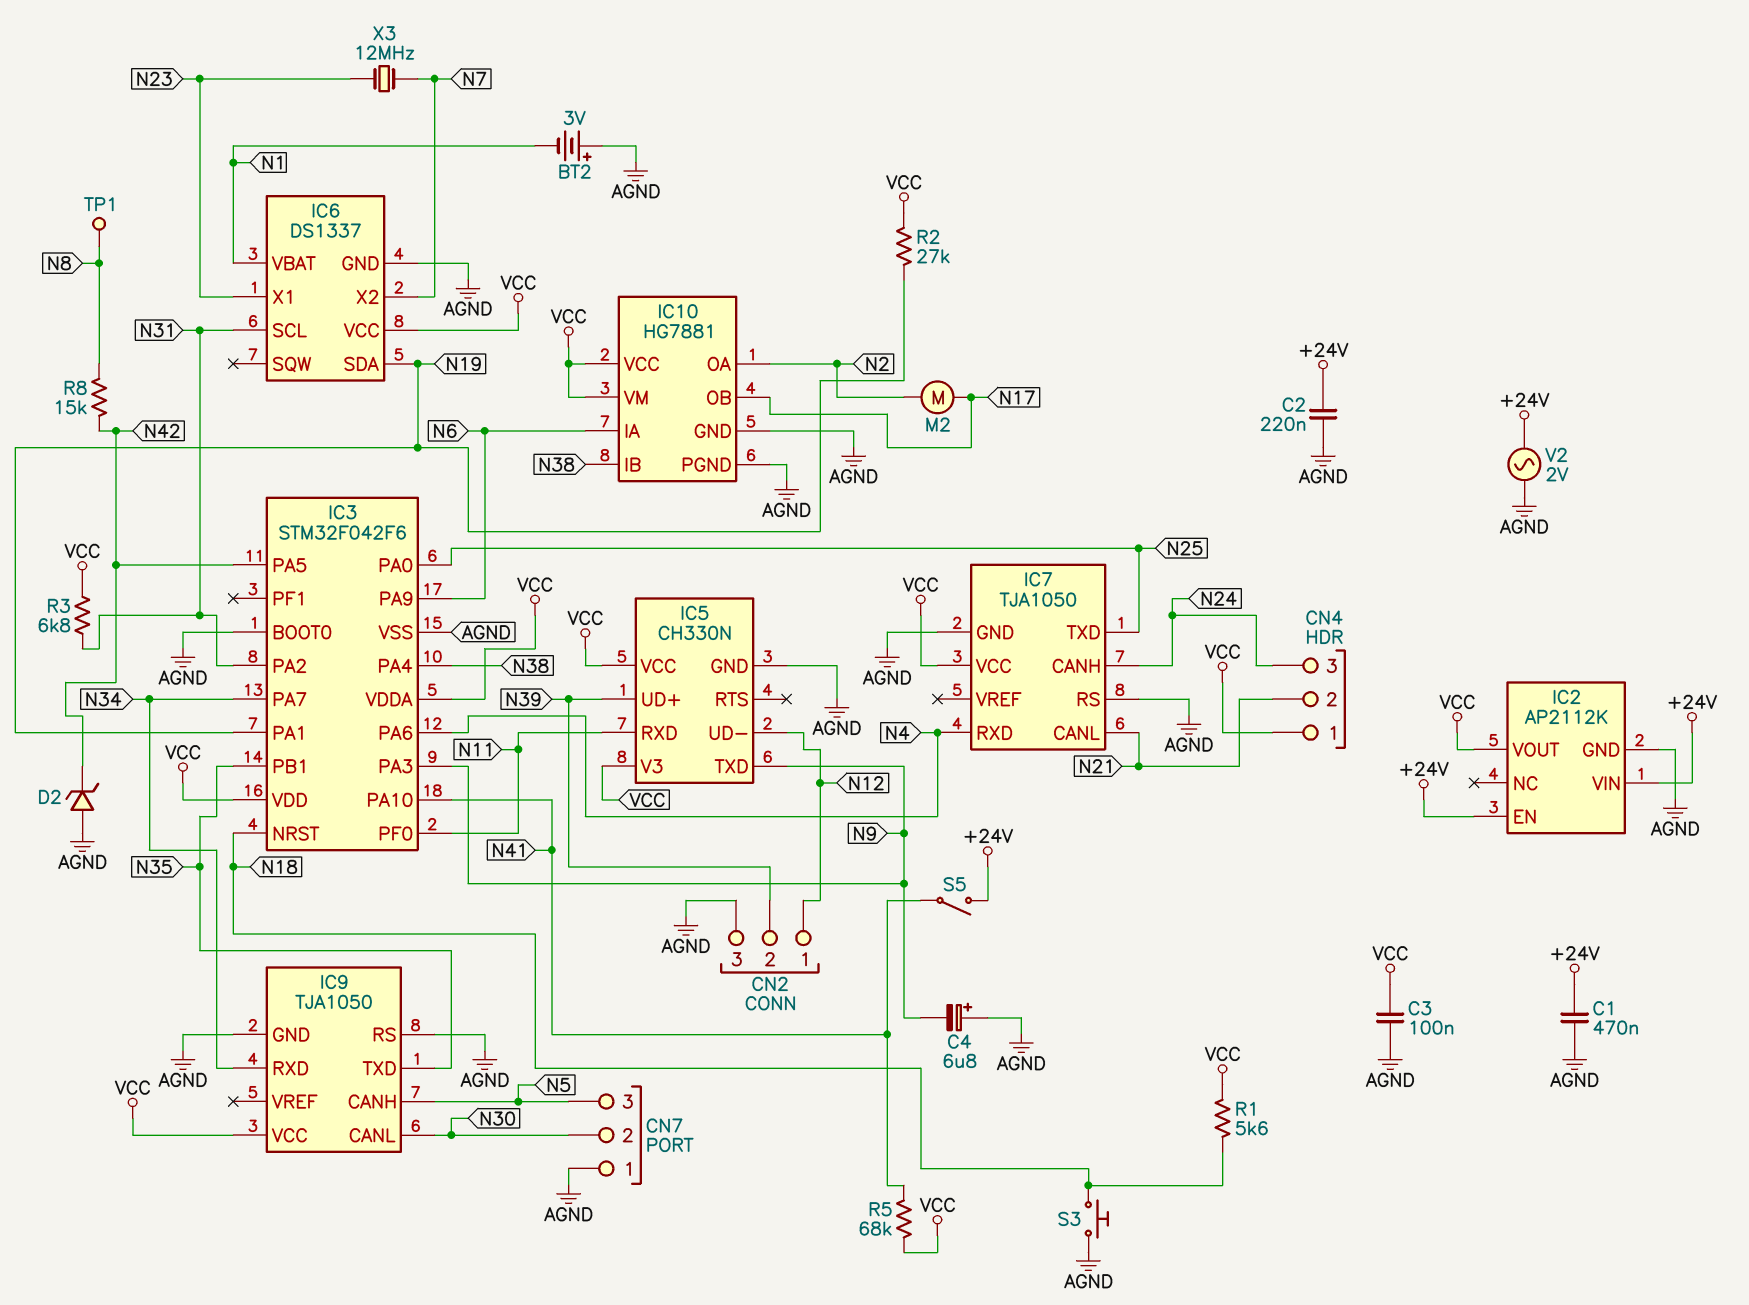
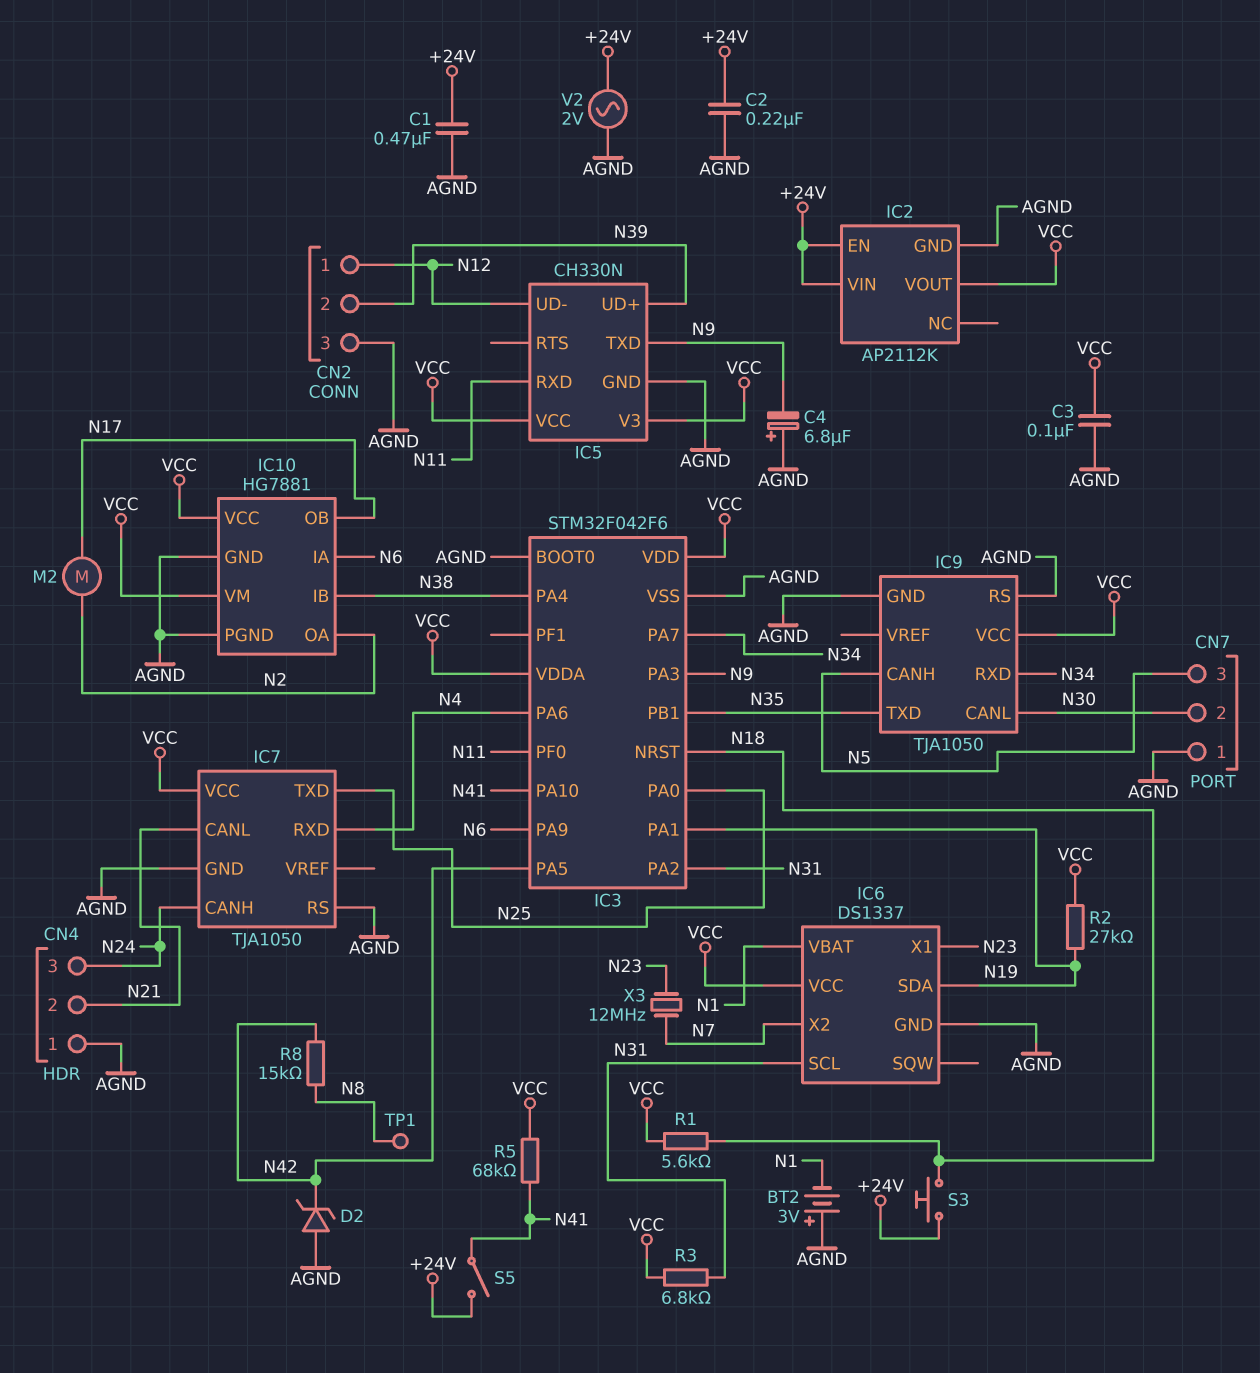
CN4 pin 1: VCC -> AGND
S3: button (AGND, N18) -> button (+24V, N18)

